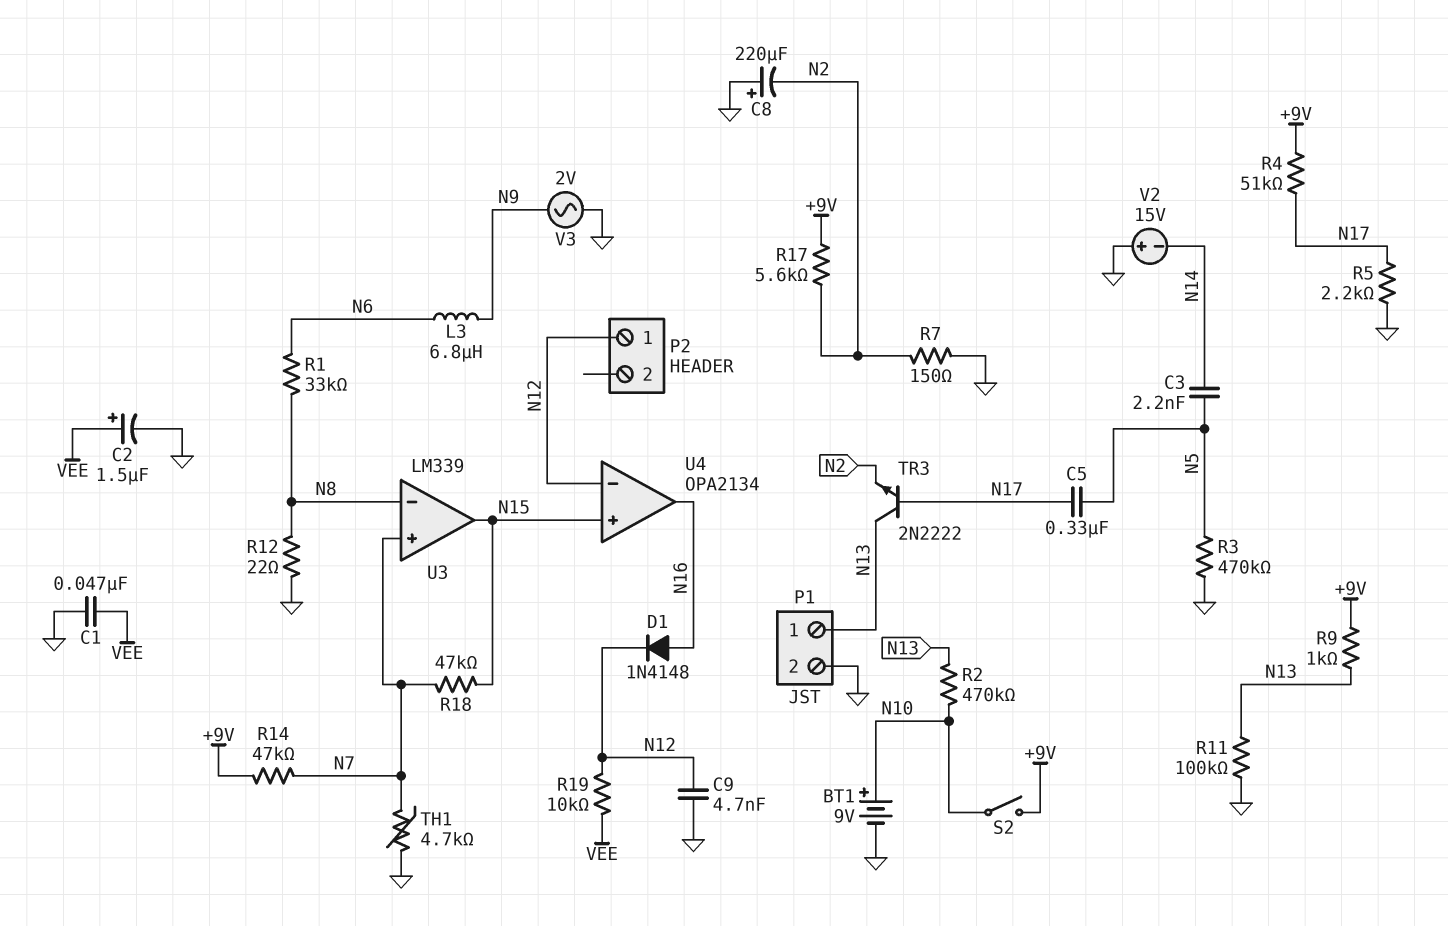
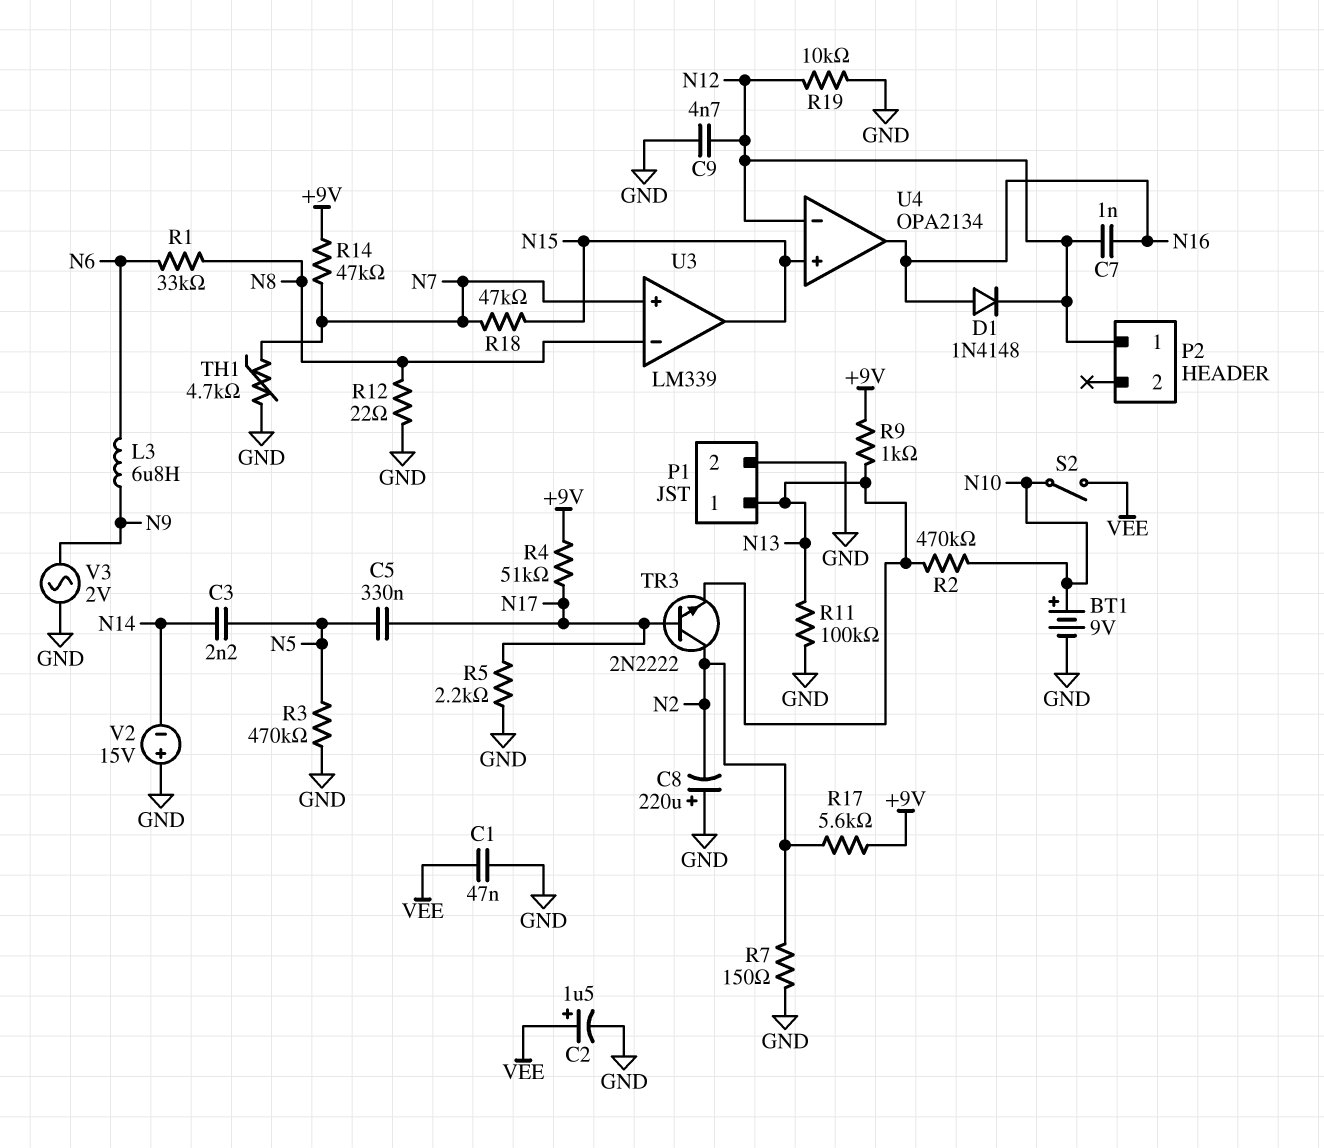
C7: none -> 1nF (N12, N16)
R19: 10k (N12, VEE) -> 10k (GND, N12)
S2: switch (+9V, N10) -> switch (N10, VEE)
TR3: NPN 2N2222 (B N17, C N13, E N2) -> NPN 2N2222 (B N17, C N2, E N13)

